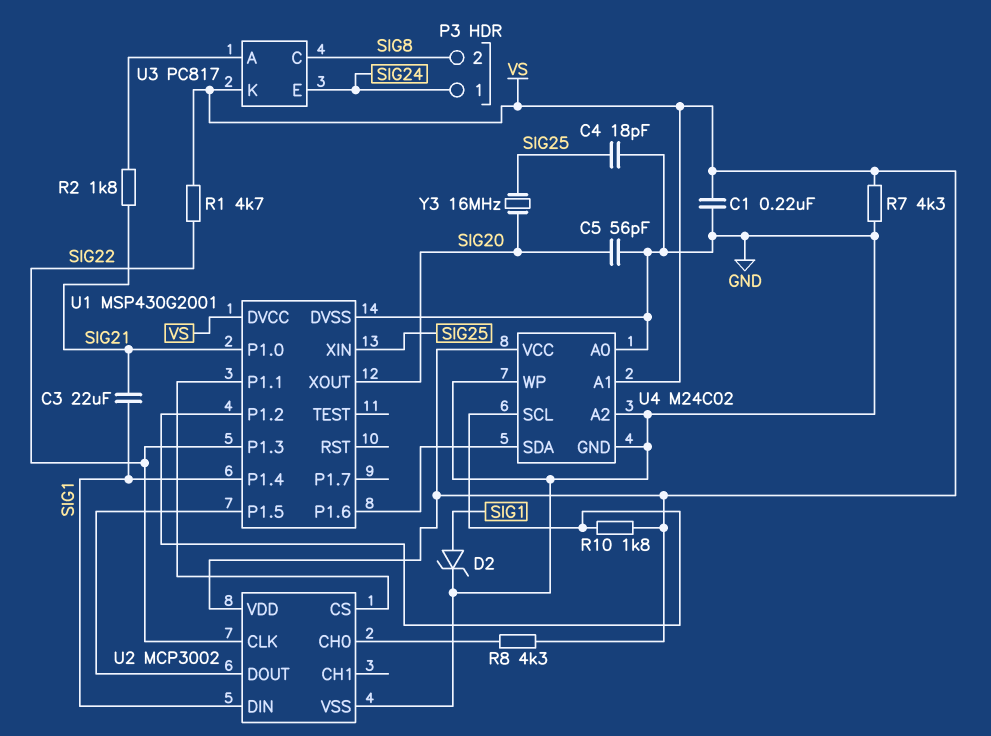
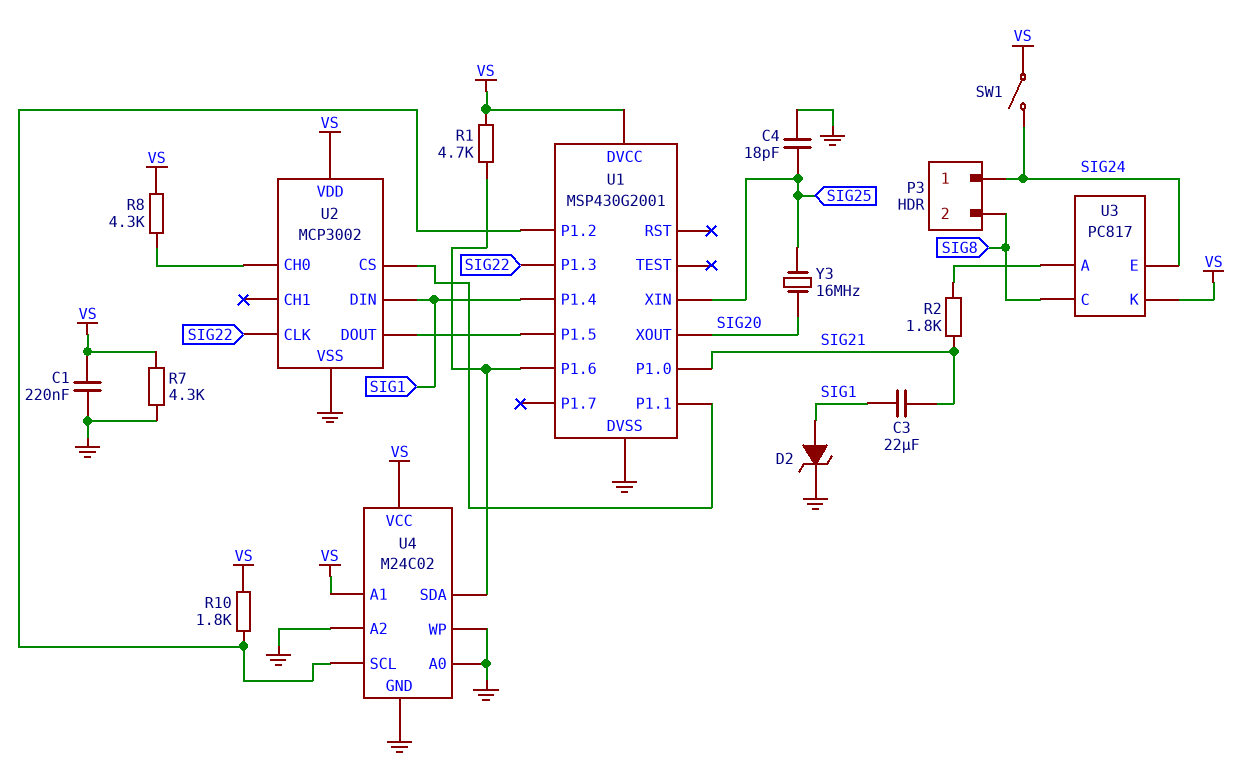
C5: 56pF (GND, SIG20) -> none
R1: 4.7k (SIG22, VS) -> 4.7k (U1/P1.6, VS)
SW1: none -> switch (SIG24, VS)

